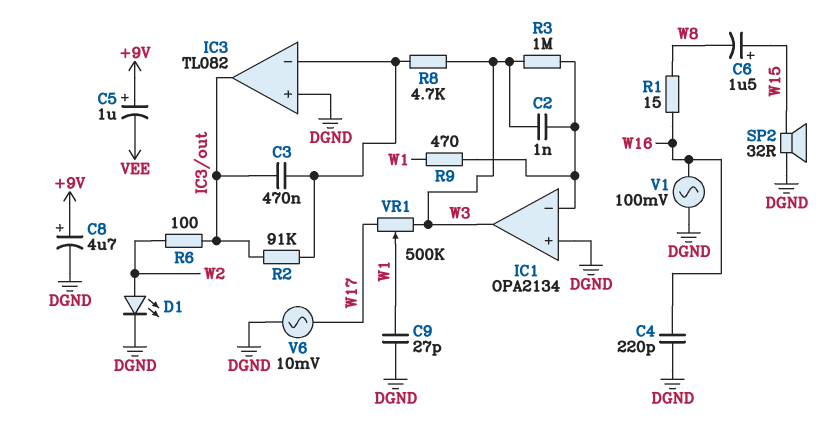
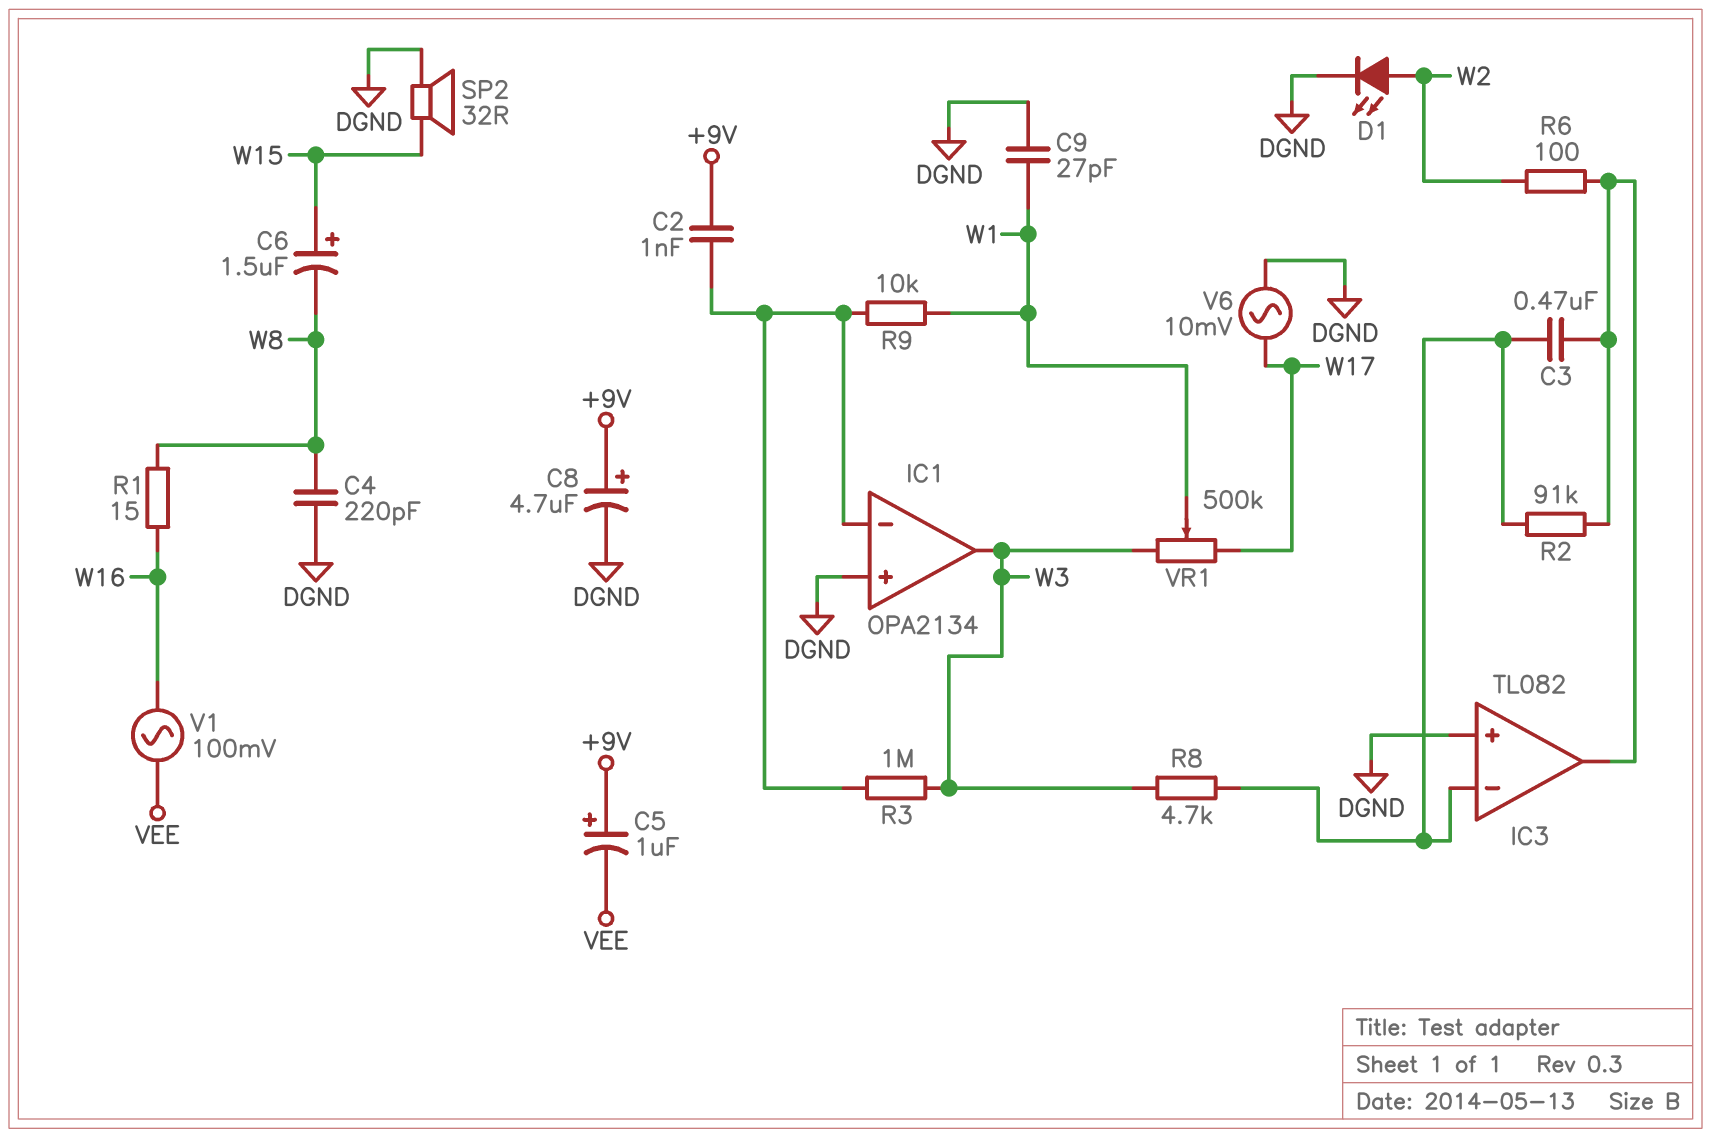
C2: 1nF (IC1/in-, W3) -> 1nF (+9V, IC1/in-)
C4: 220pF (DGND, W16) -> 220pF (DGND, W8)
R9: 470 (IC1/in-, W1) -> 10k (IC1/in-, W1)
V1: AC 100mV (DGND, W16) -> AC 100mV (VEE, W16)

